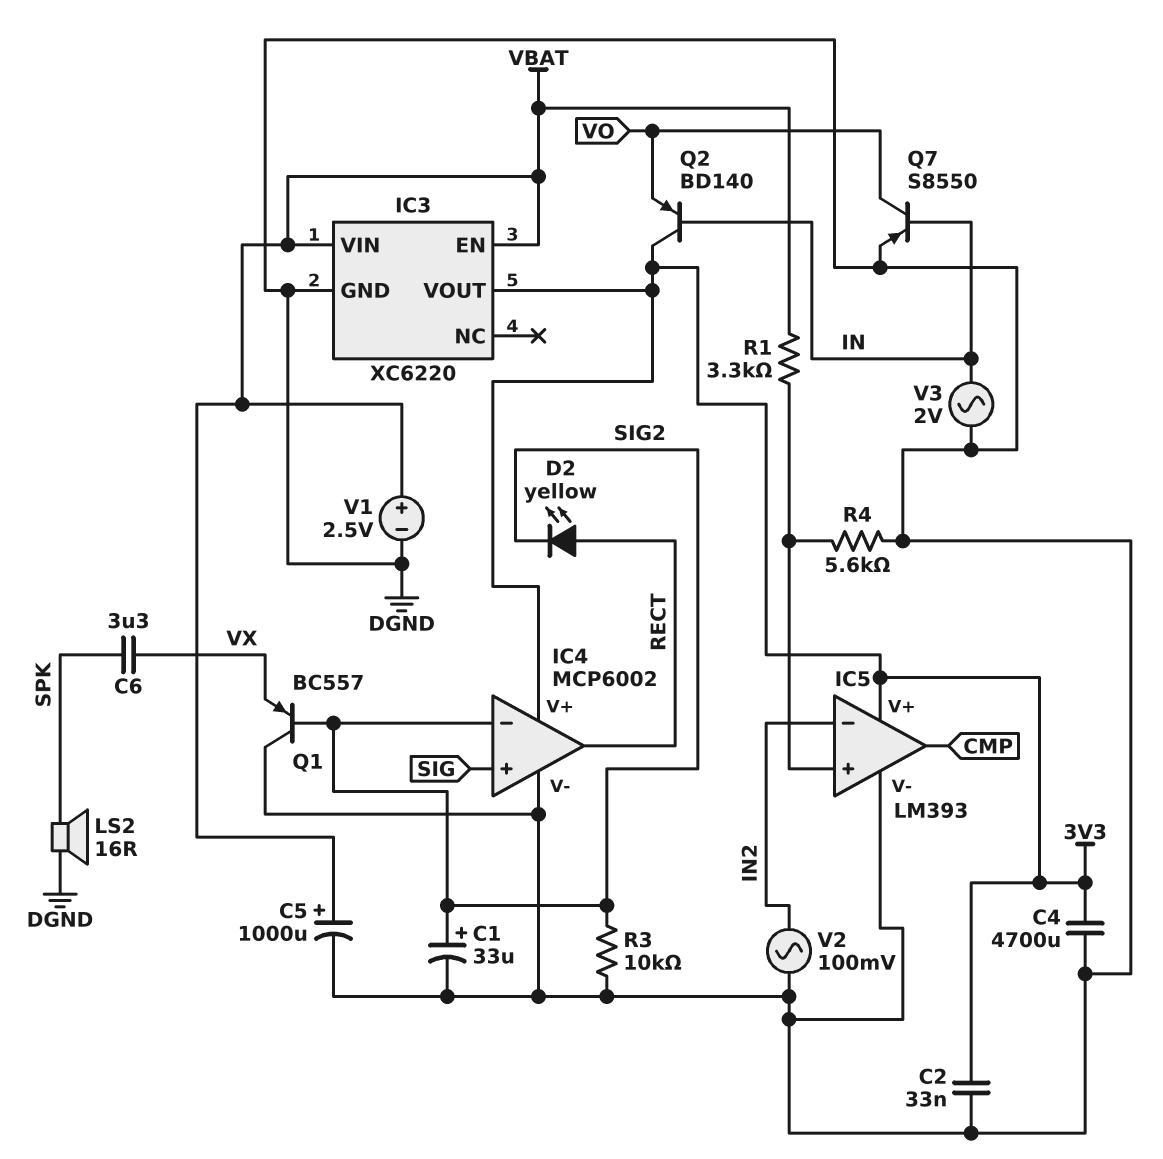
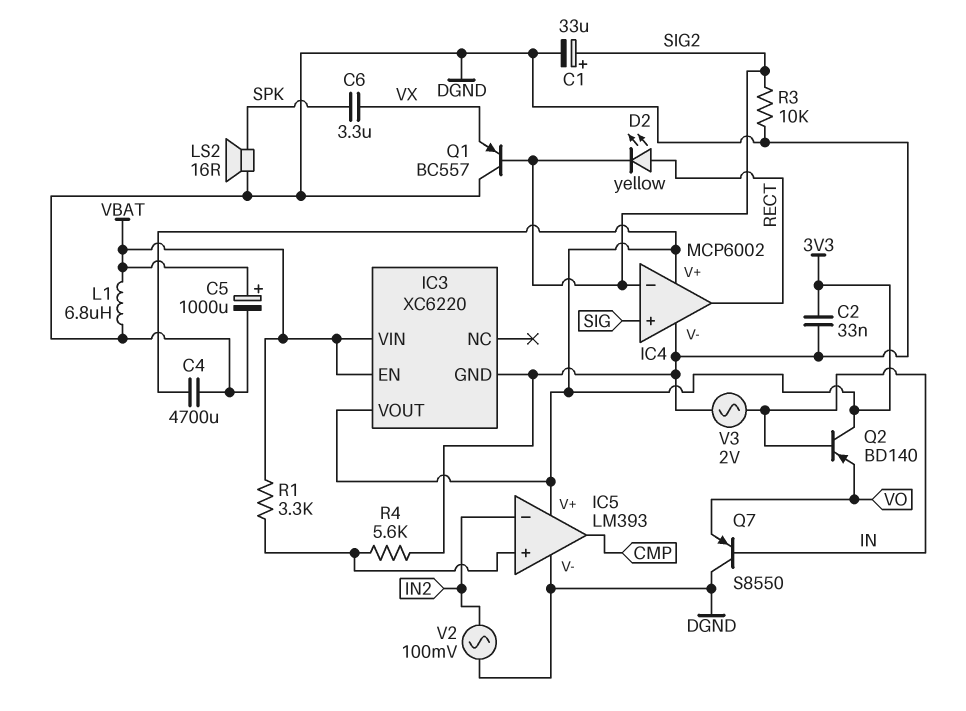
L1: none -> 6.8uH (DGND, VBAT)
Q7: PNP S8550 (B IN, C VO, E DGND) -> PNP S8550 (B IN, C DGND, E VO)
V1: 2.5V (plus VBAT, minus DGND) -> none

